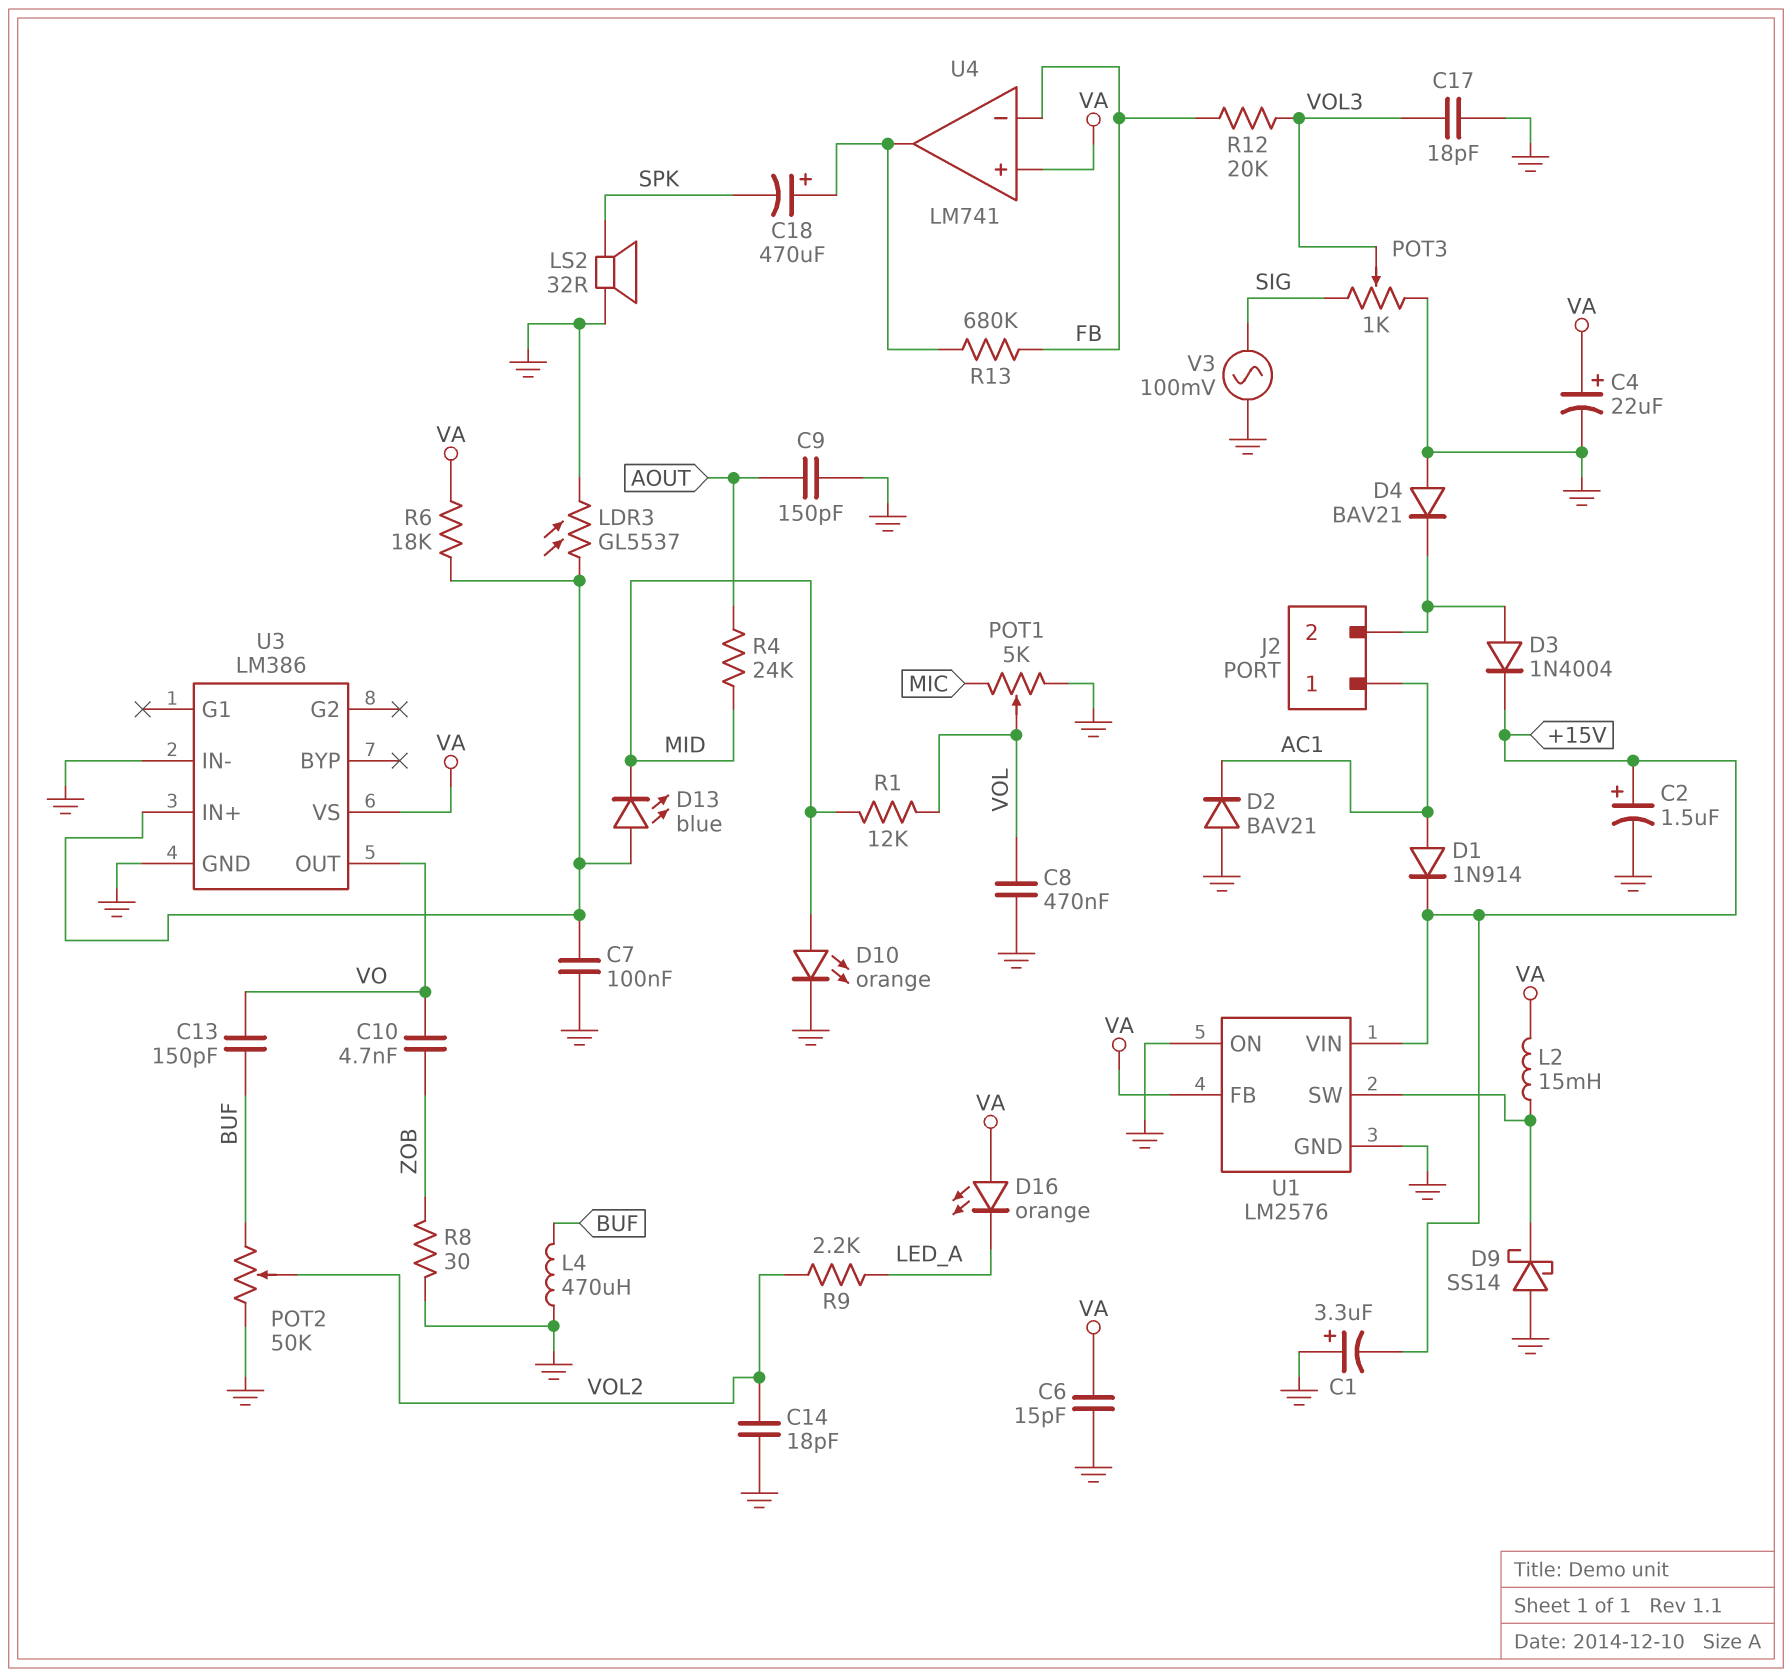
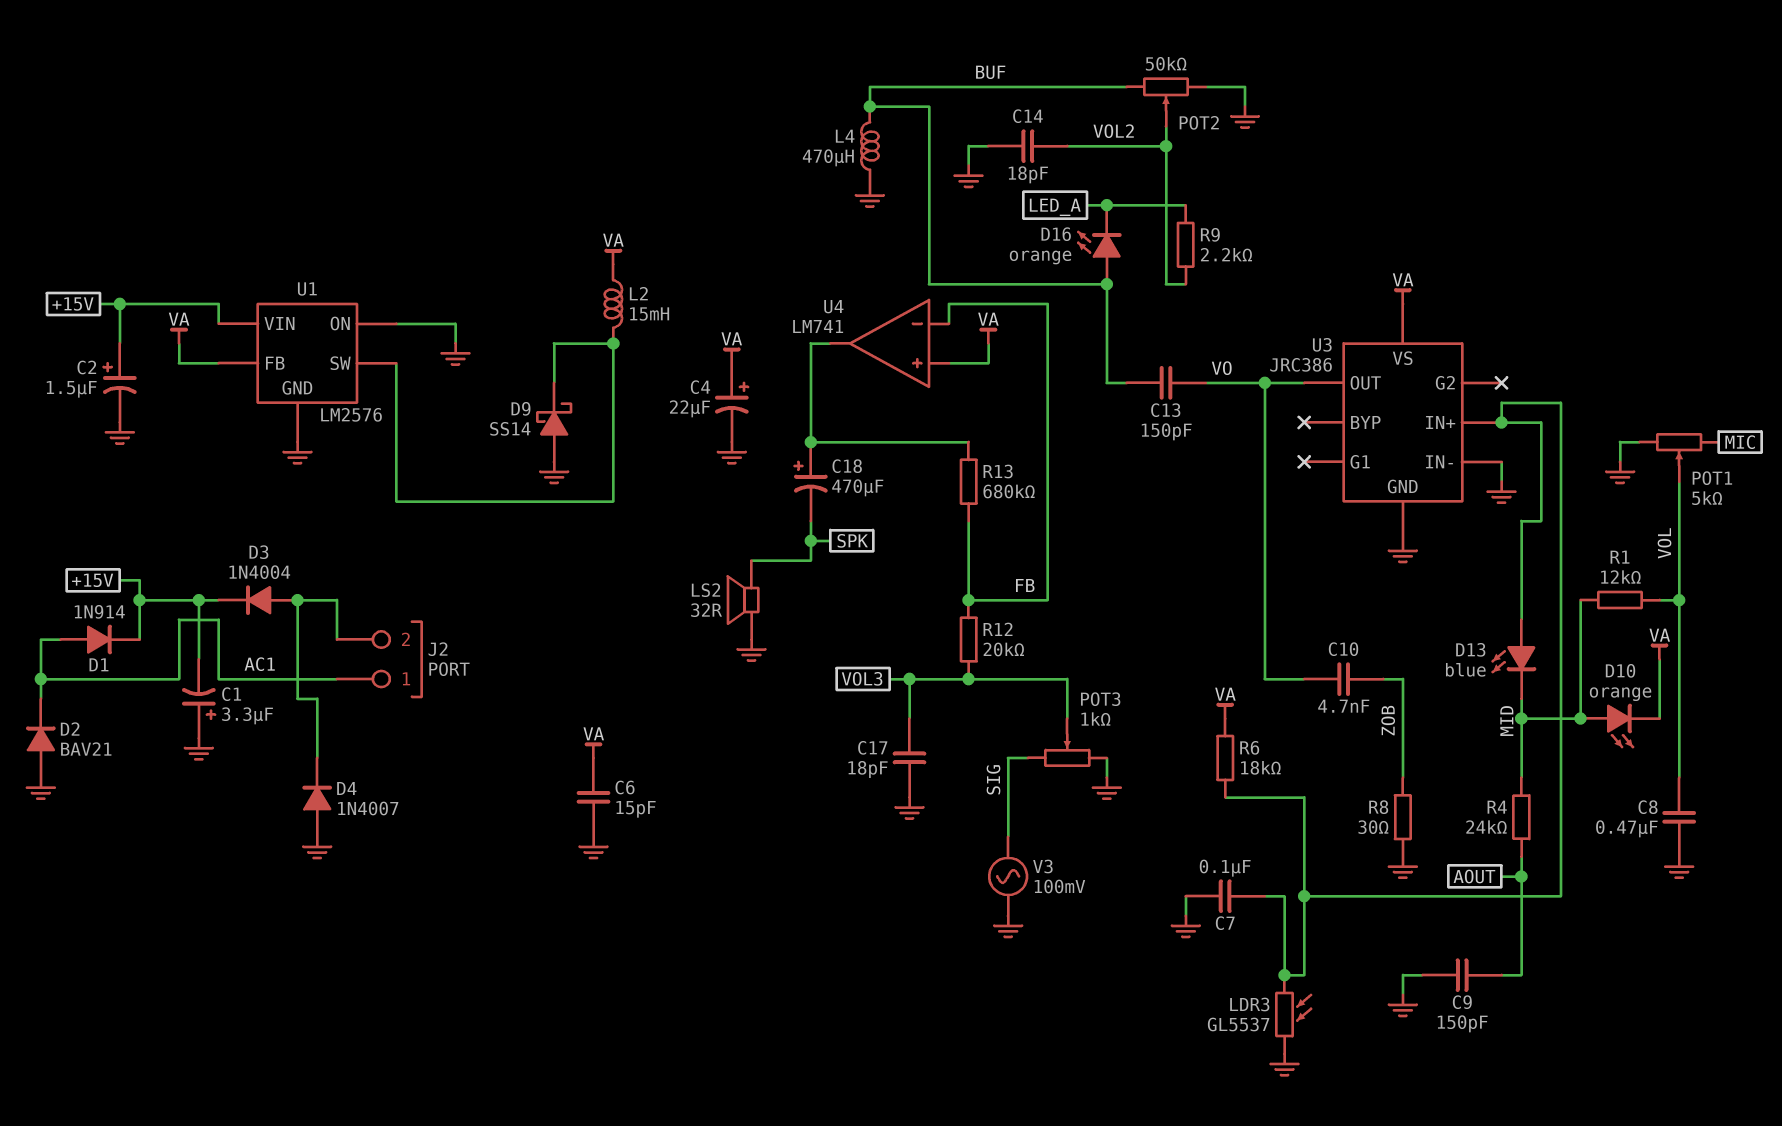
D4: diode BAV21 (A GND, K J2/2) -> diode 1N4007 (A GND, K J2/2)
D10: LED orange (A MID, K GND) -> LED orange (A MID, K VA)
D16: LED orange (A VA, K LED_A) -> LED orange (A BUF, K LED_A)
U3: LM386 -> JRC386

